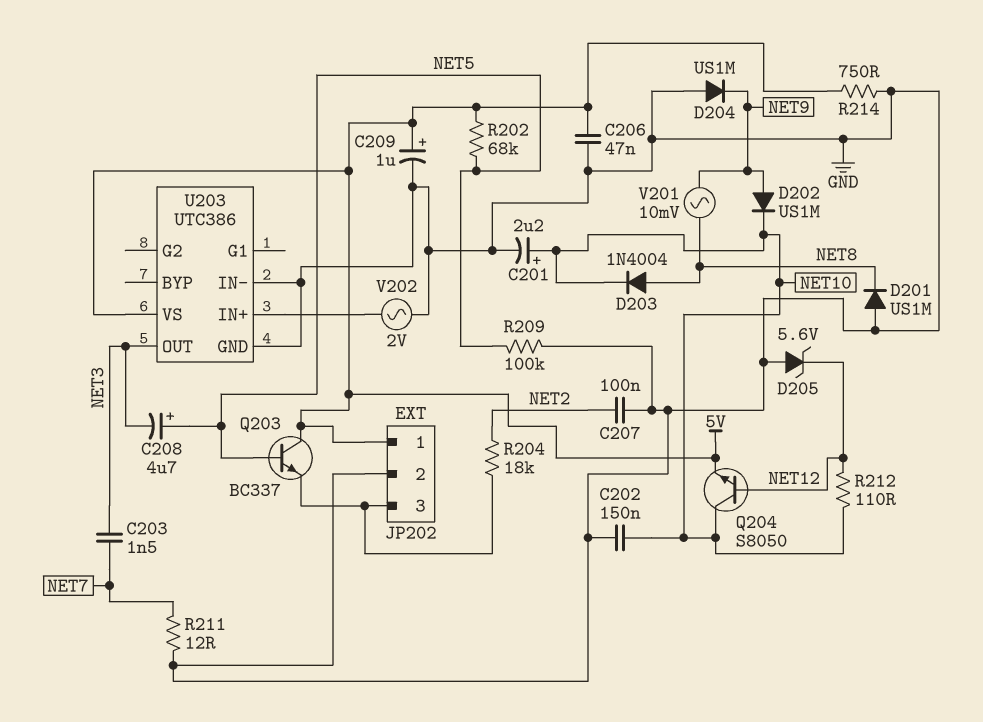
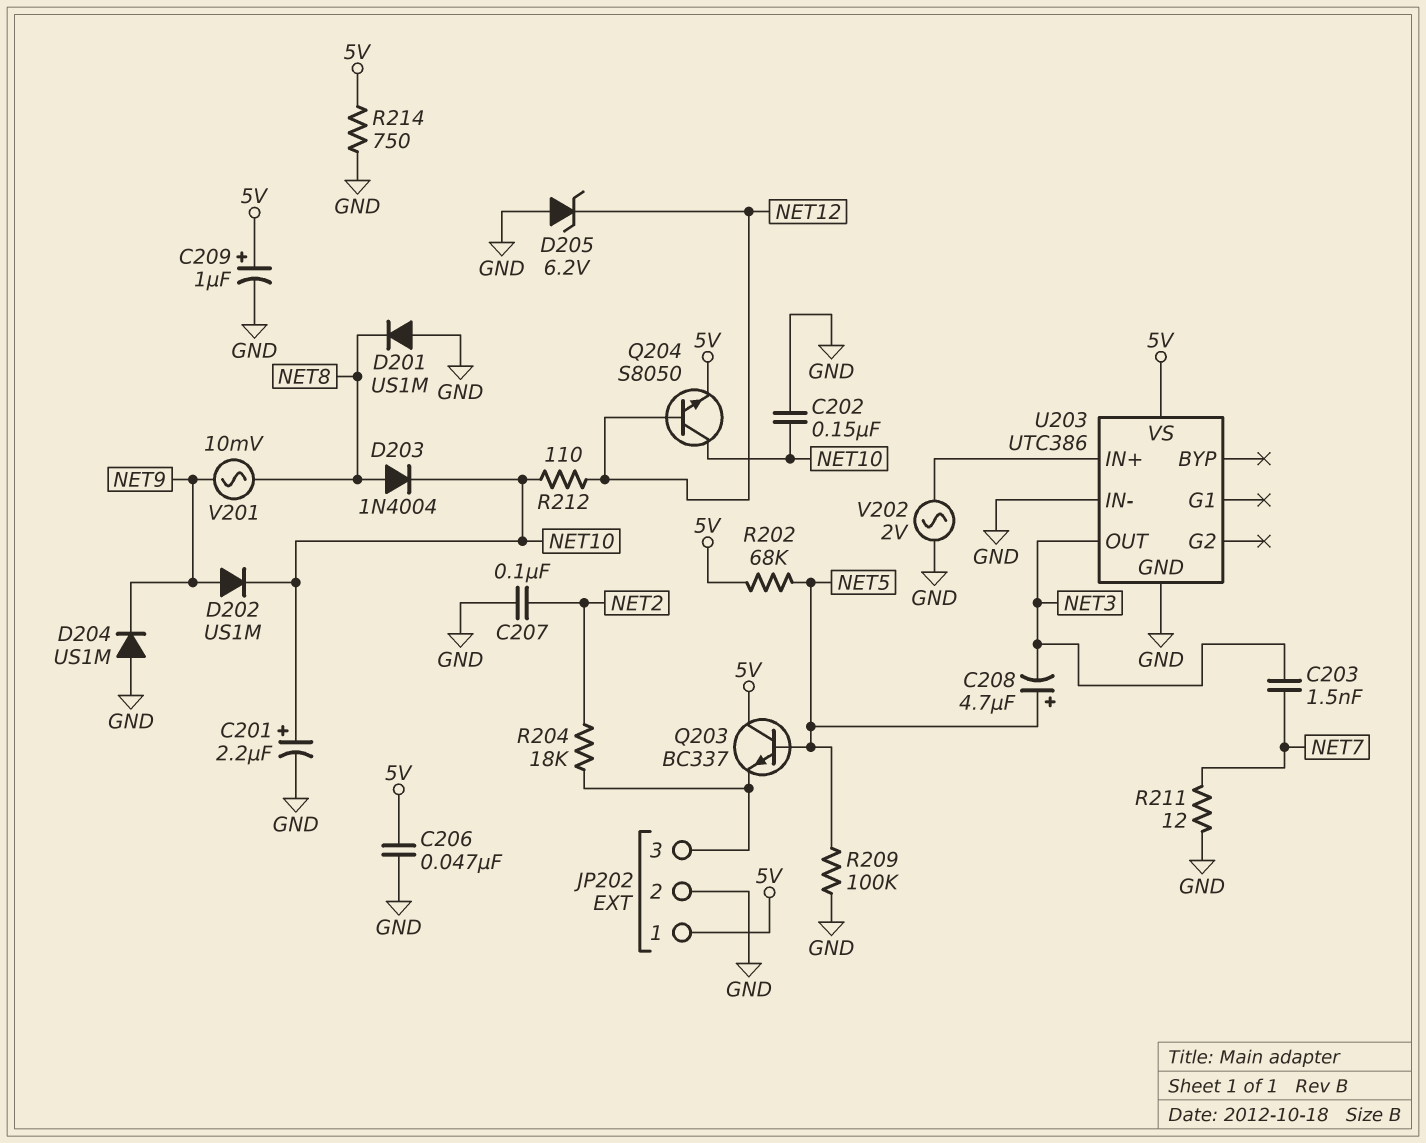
D205: zener 5.6V (A GND, K NET12) -> zener 6.2V (A GND, K NET12)

